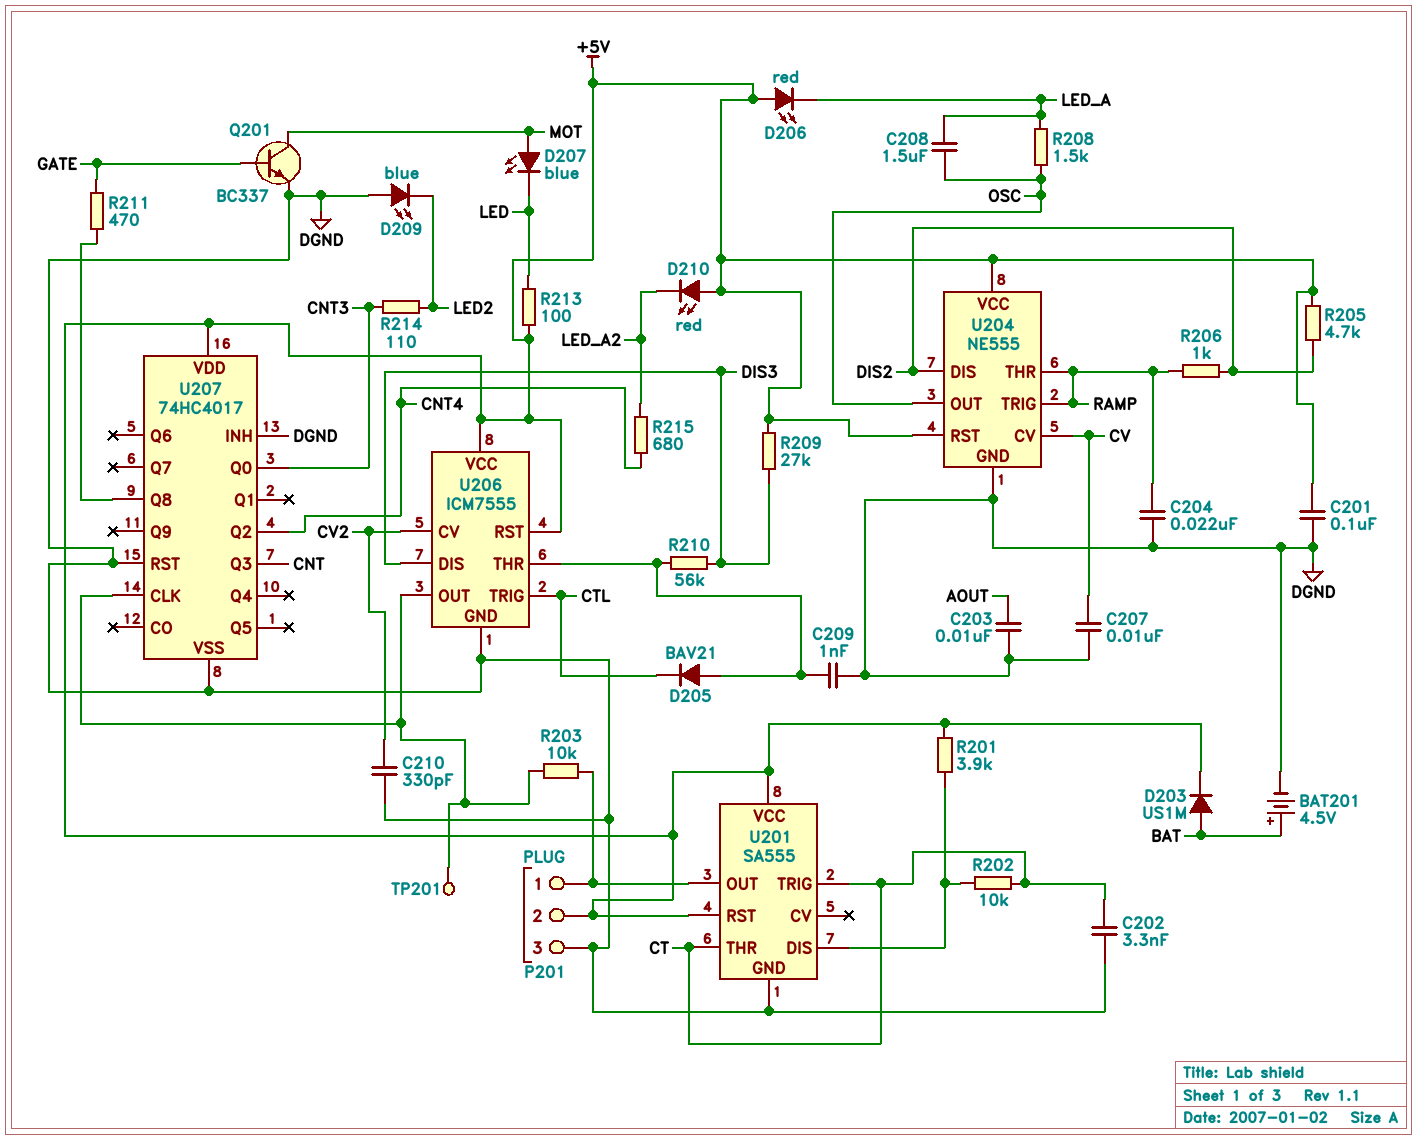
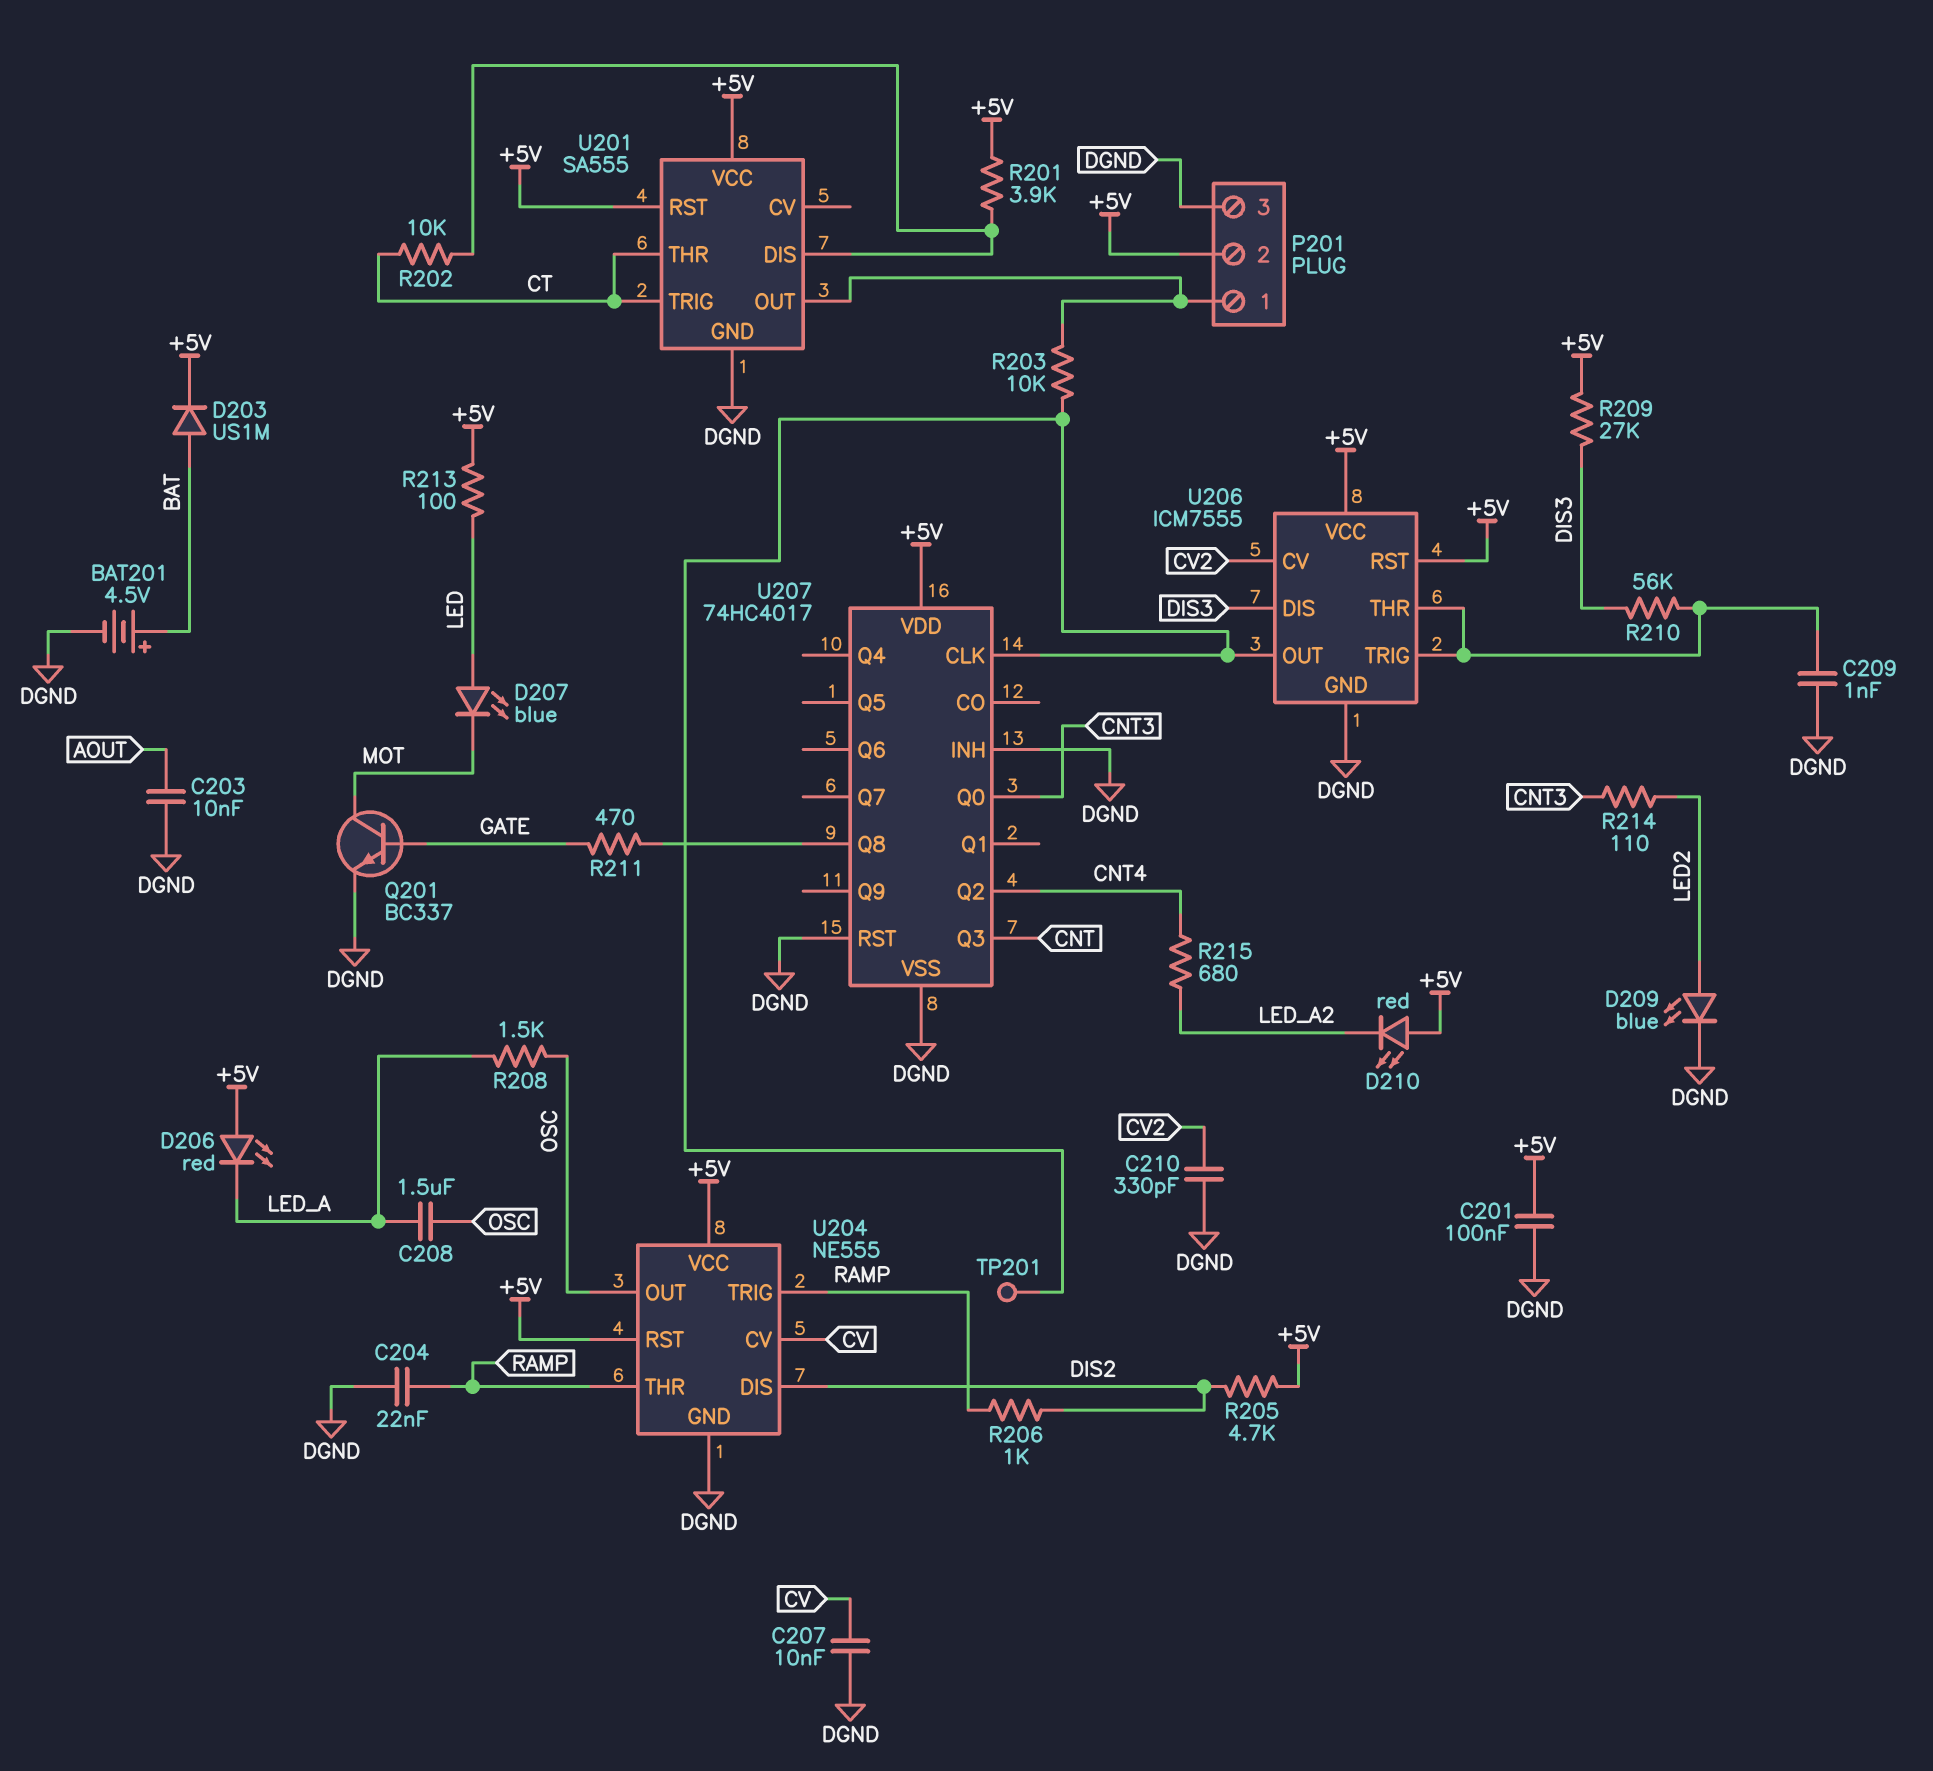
C202: 3.3nF (CT, DGND) -> none
D205: diode BAV21 (A U206/THR, K CTL) -> none
D207: LED blue (A MOT, K LED) -> LED blue (A LED, K MOT)
D209: LED blue (A DGND, K LED2) -> LED blue (A LED2, K DGND)
U206 pin TRIG: CTL -> U206/THR

